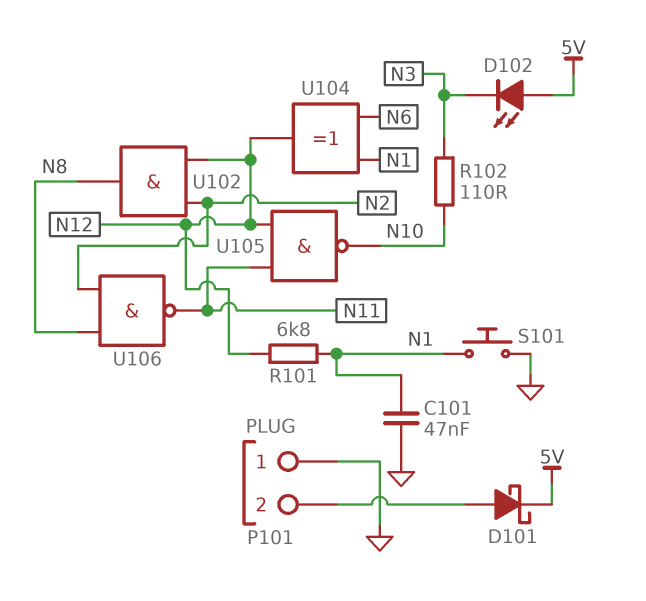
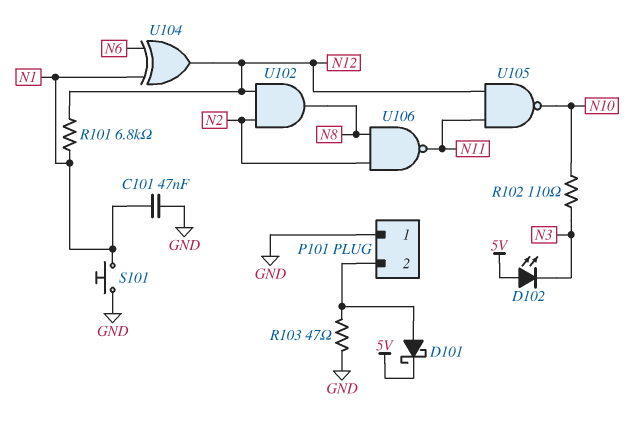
R103: none -> 47 (GND, P101/2)

